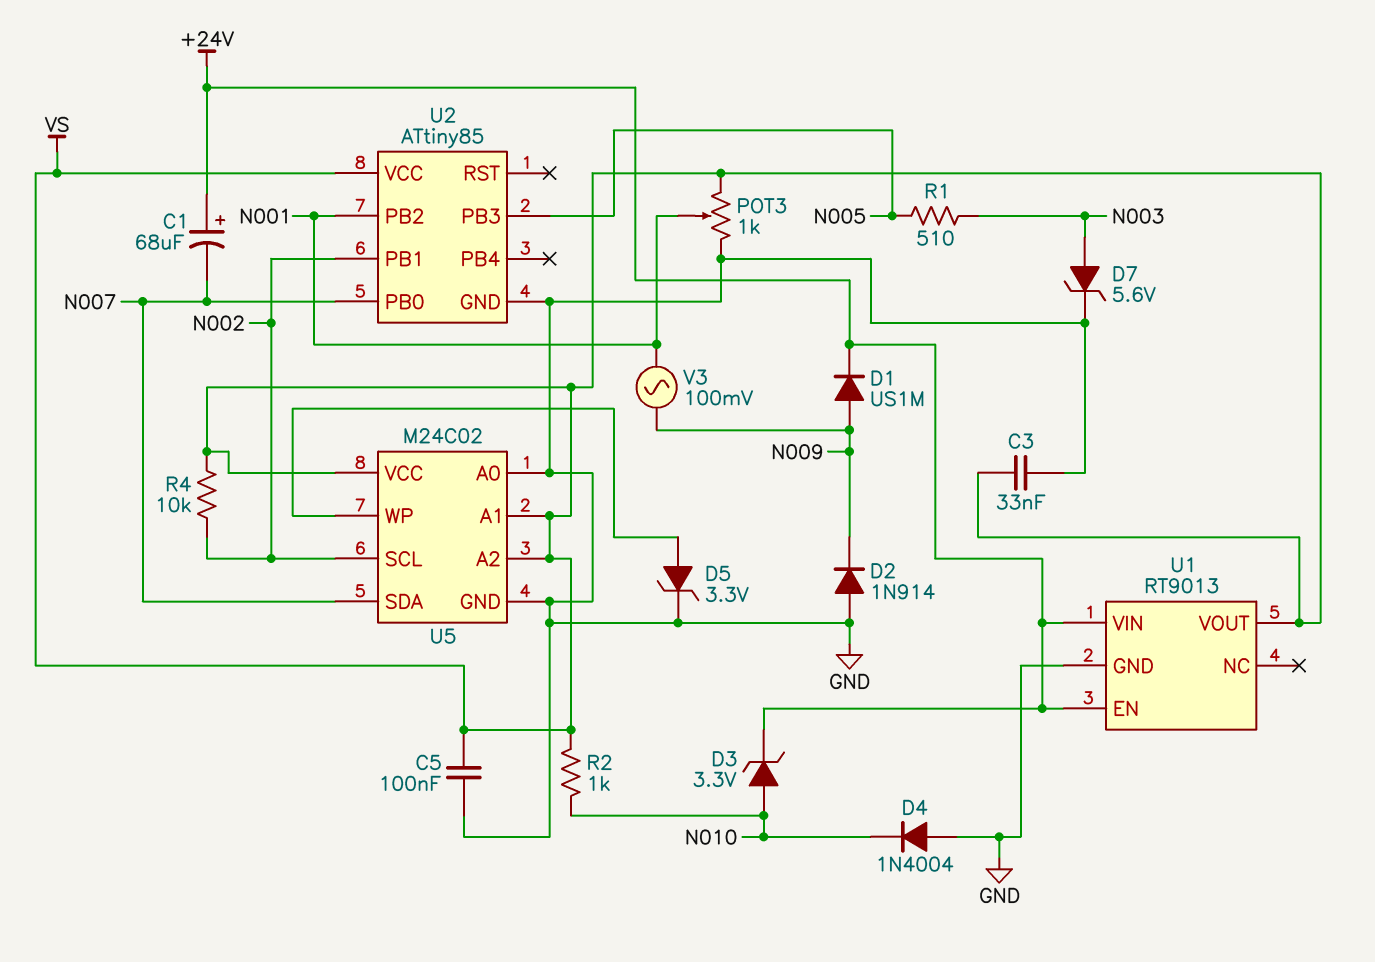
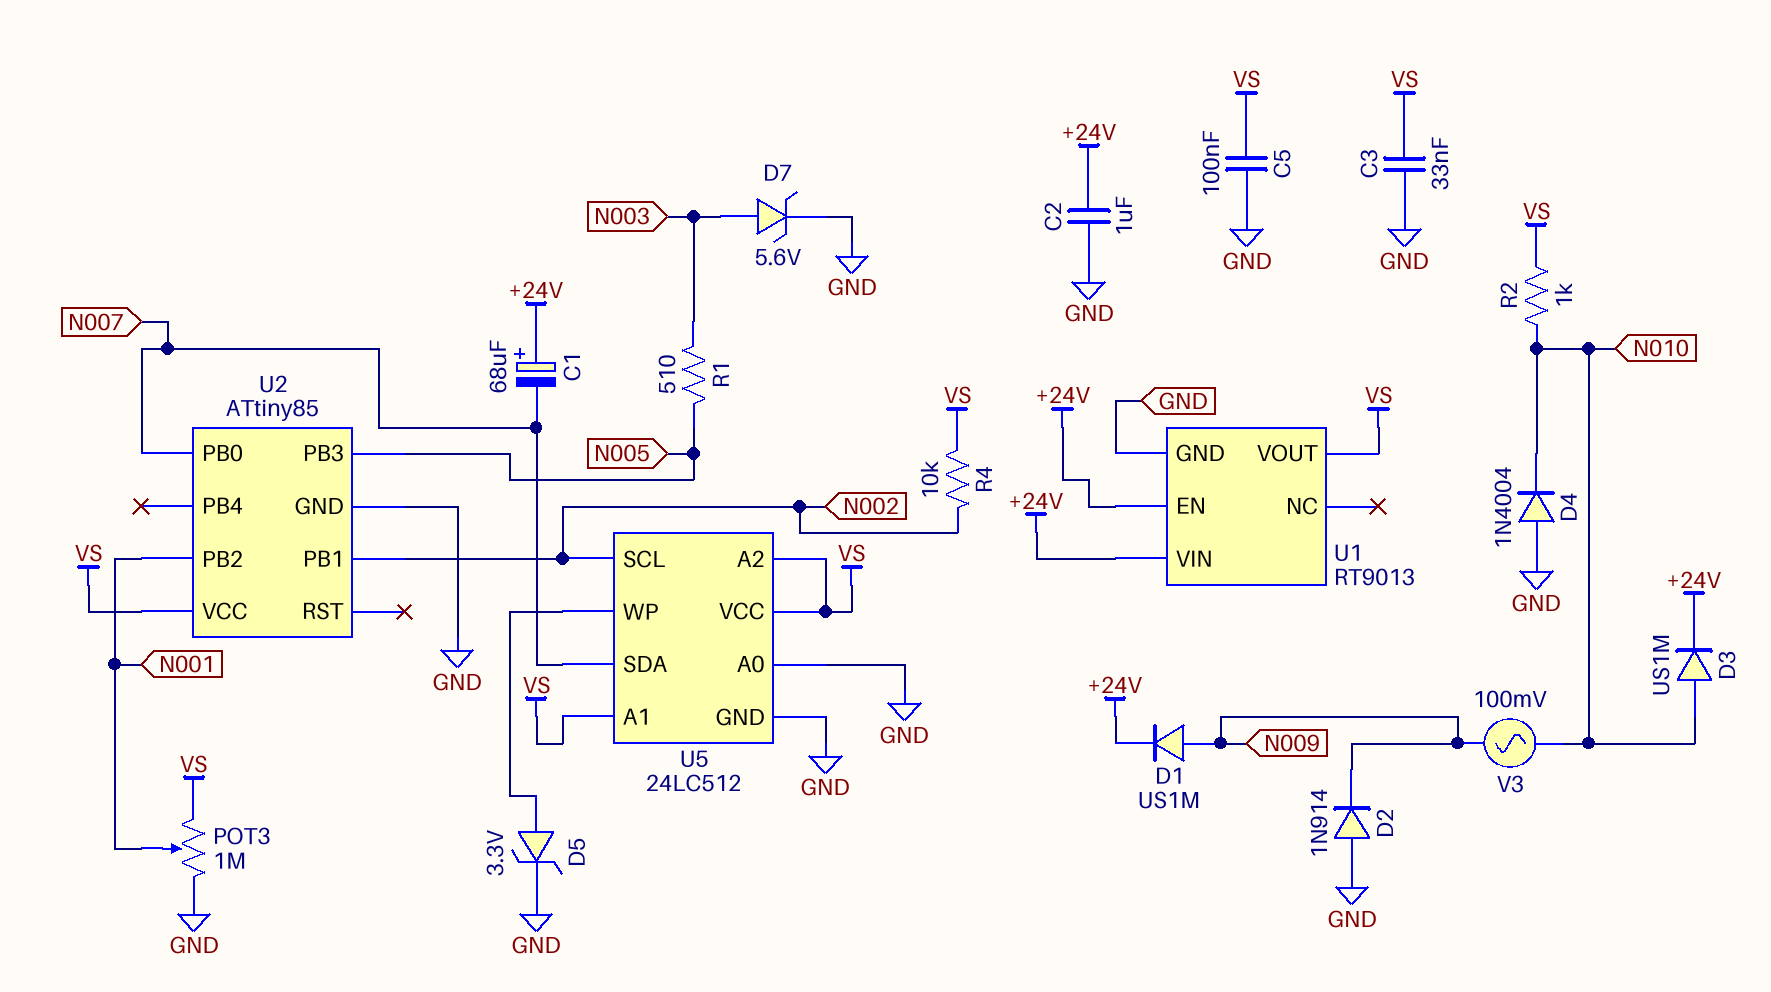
C2: none -> 1uF (+24V, GND)
D3: zener 3.3V (A N010, K +24V) -> diode US1M (A N010, K +24V)
POT3: 1k (GND, VS, wiper N001) -> 1M (GND, VS, wiper N001)
U5: M24C02 -> 24LC512
V3: AC 100mV (N001, N009) -> AC 100mV (N009, N010)

